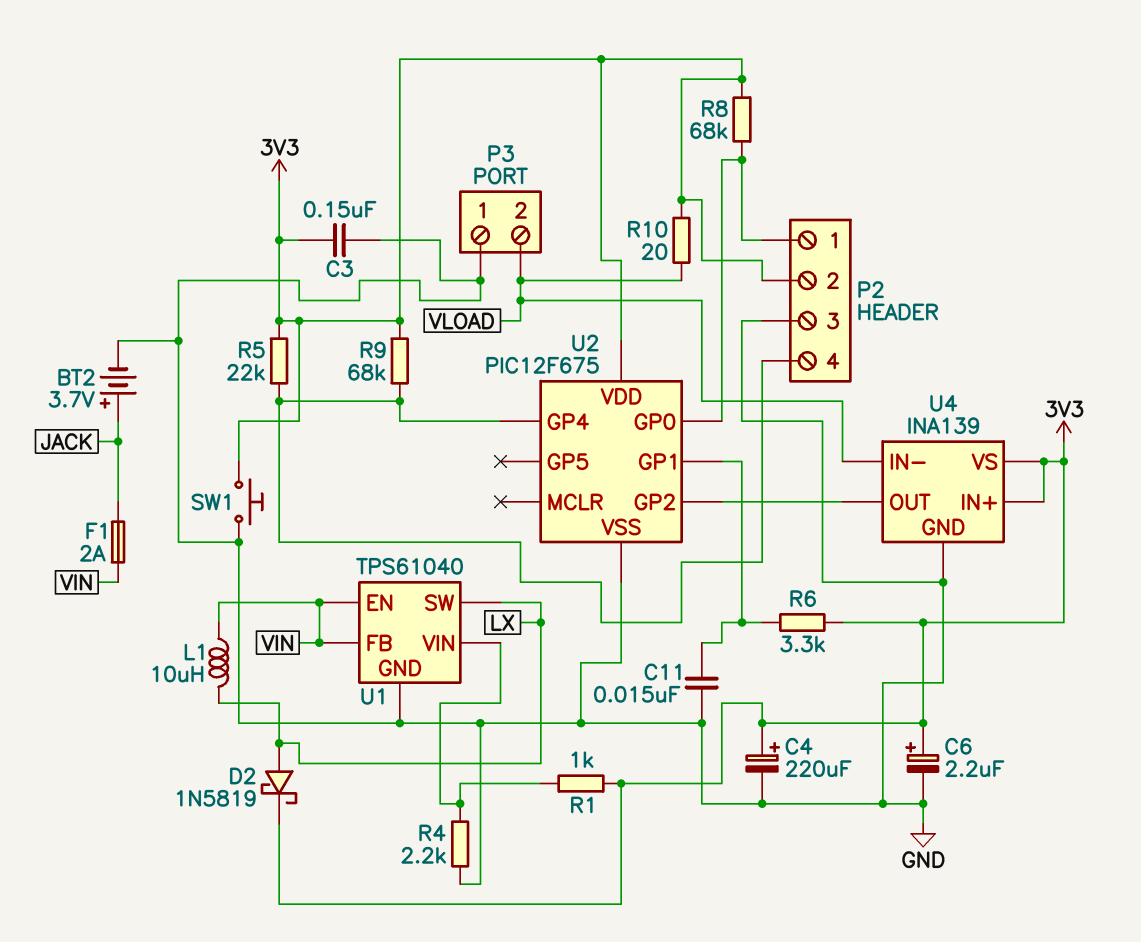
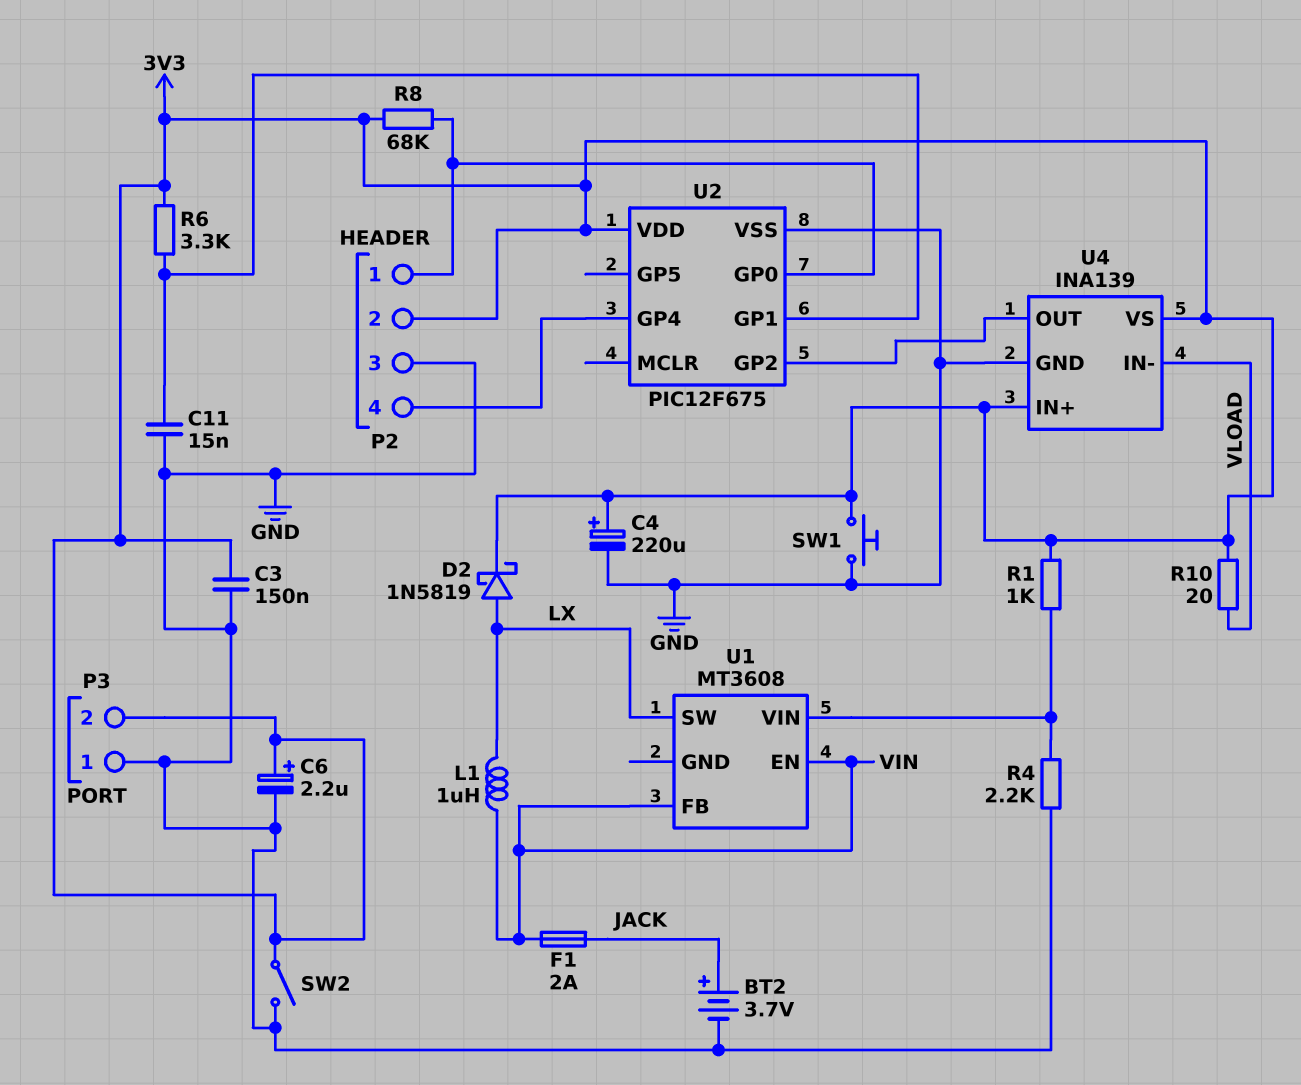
L1: 10uH (LX, VIN) -> 1uH (LX, VIN)
P3 pin 2: VLOAD -> 3V3
R5: 22k (3V3, P2/4) -> none
R9: 68k (3V3, P2/4) -> none
SW2: none -> switch (3V3, GND)
U1: TPS61040 -> MT3608
U1 pin GND: GND -> none

